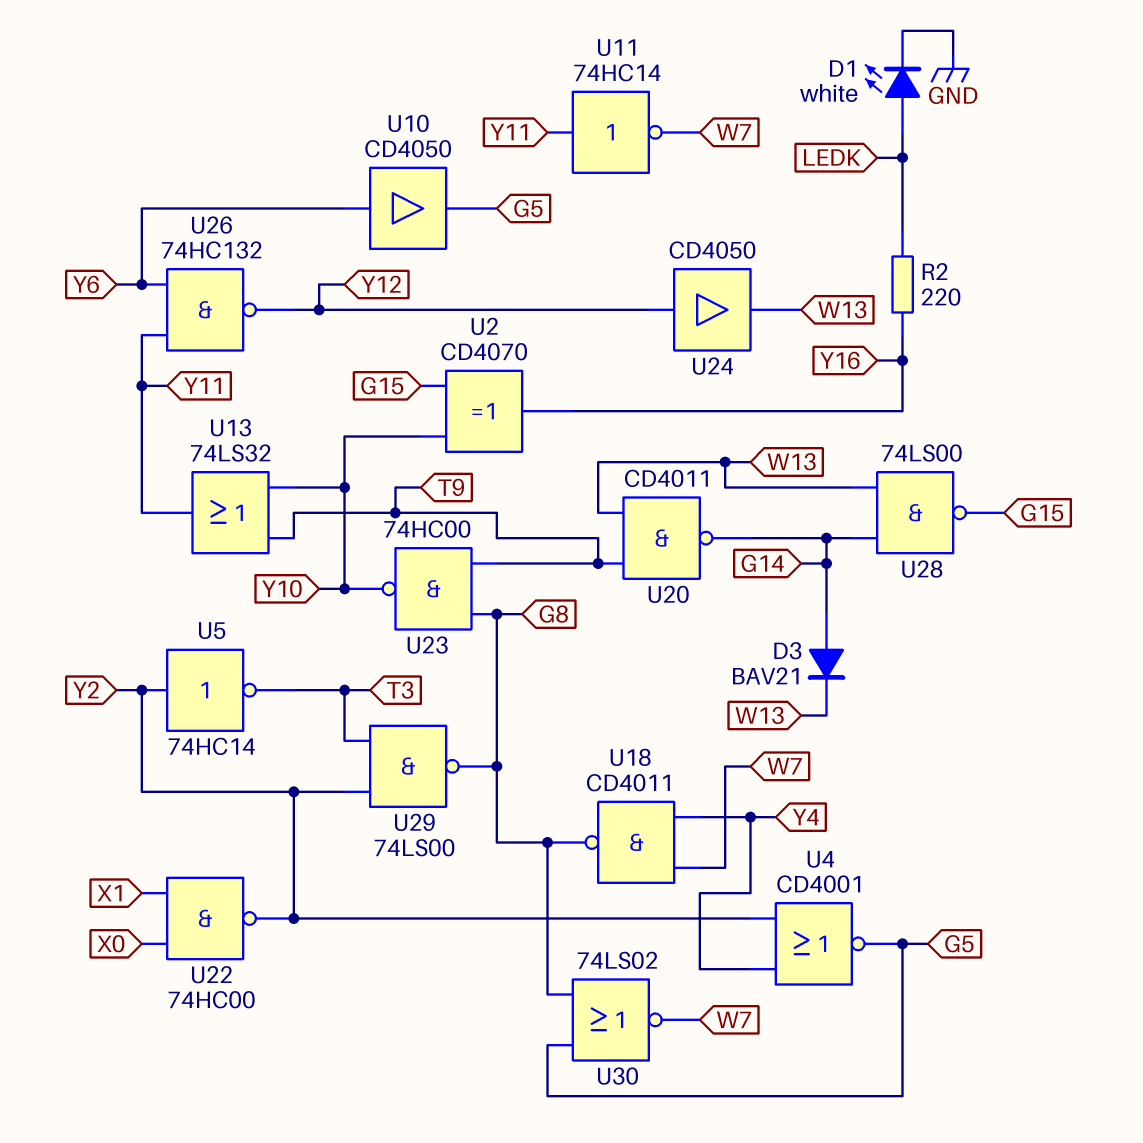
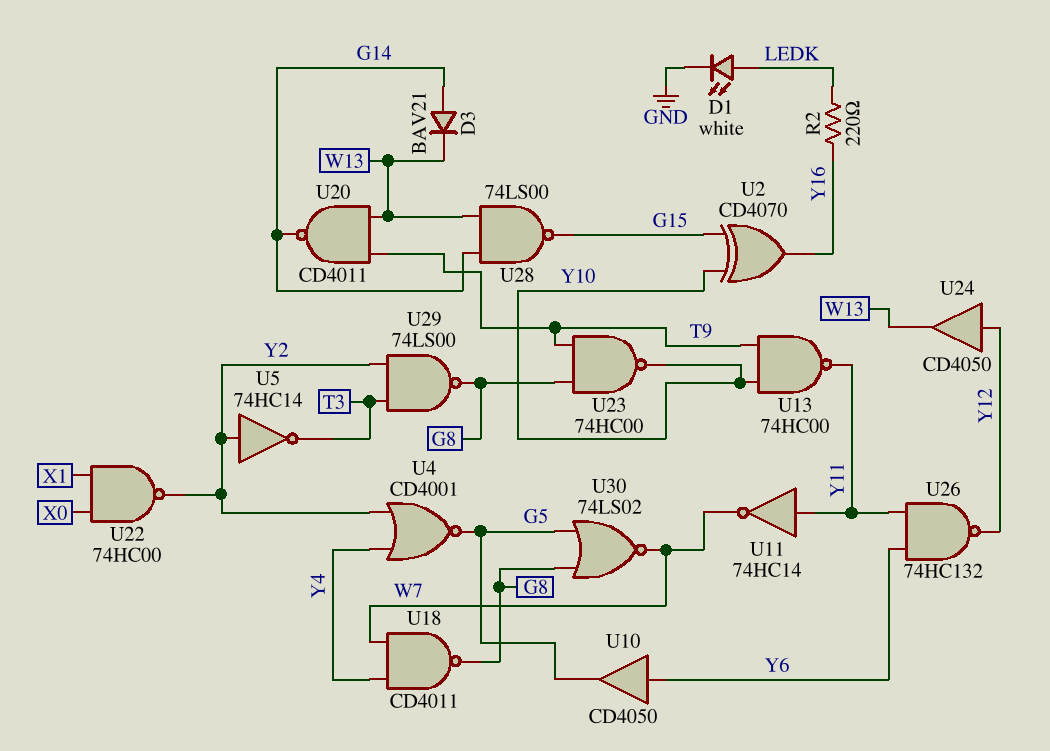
U13: OR 74LS32 (in T9, in Y10, out Y11) -> NAND 74HC00 (in T9, in Y10, out Y11)

